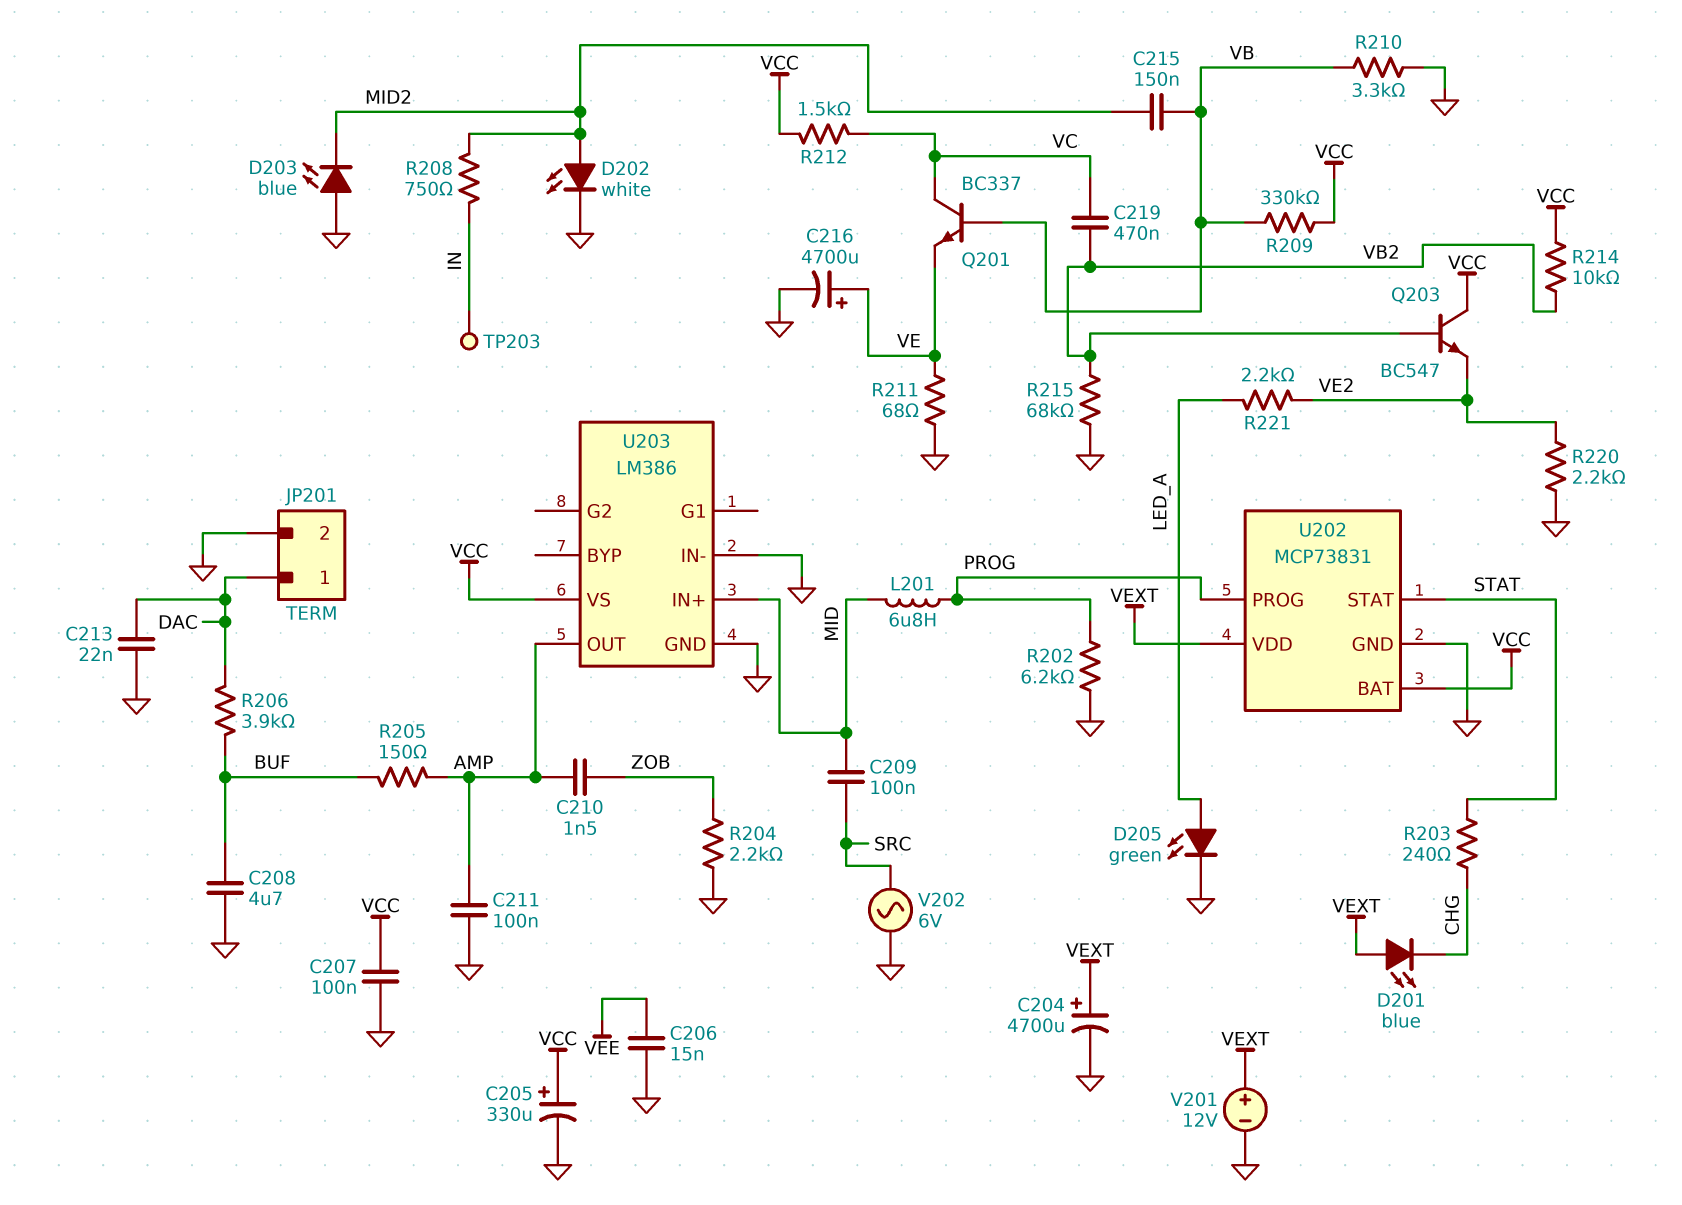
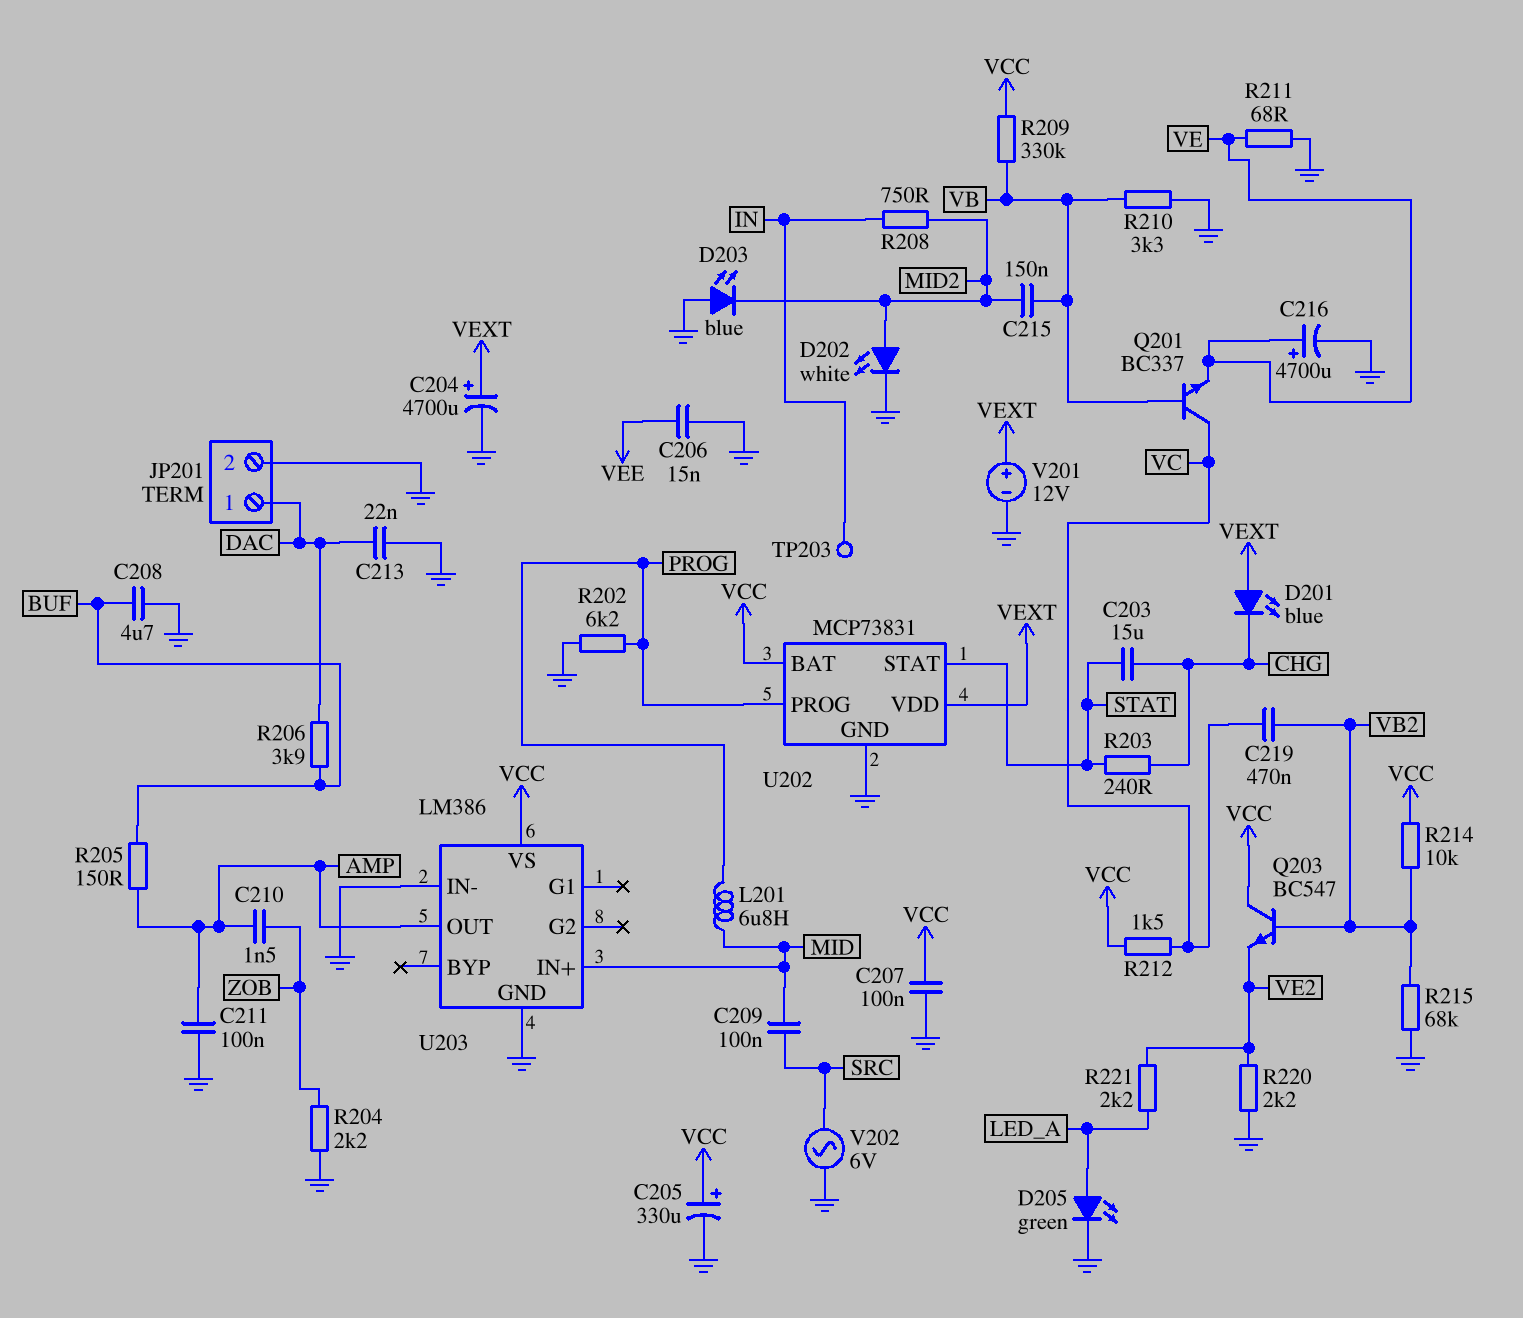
C203: none -> 15uF (CHG, STAT)

